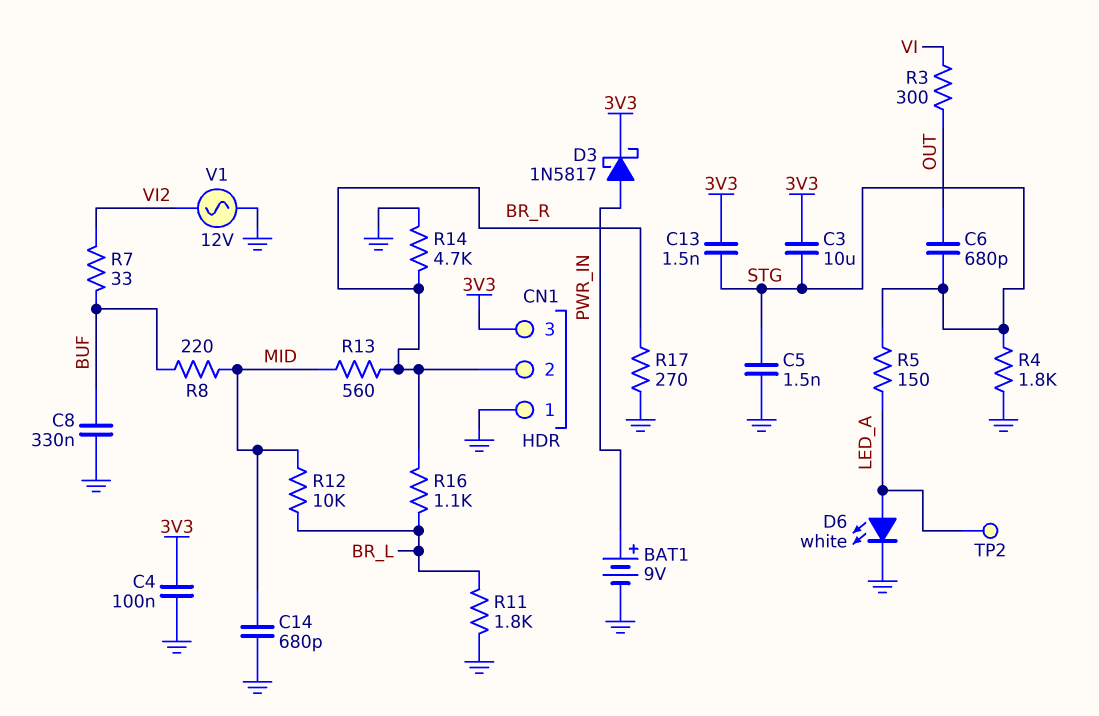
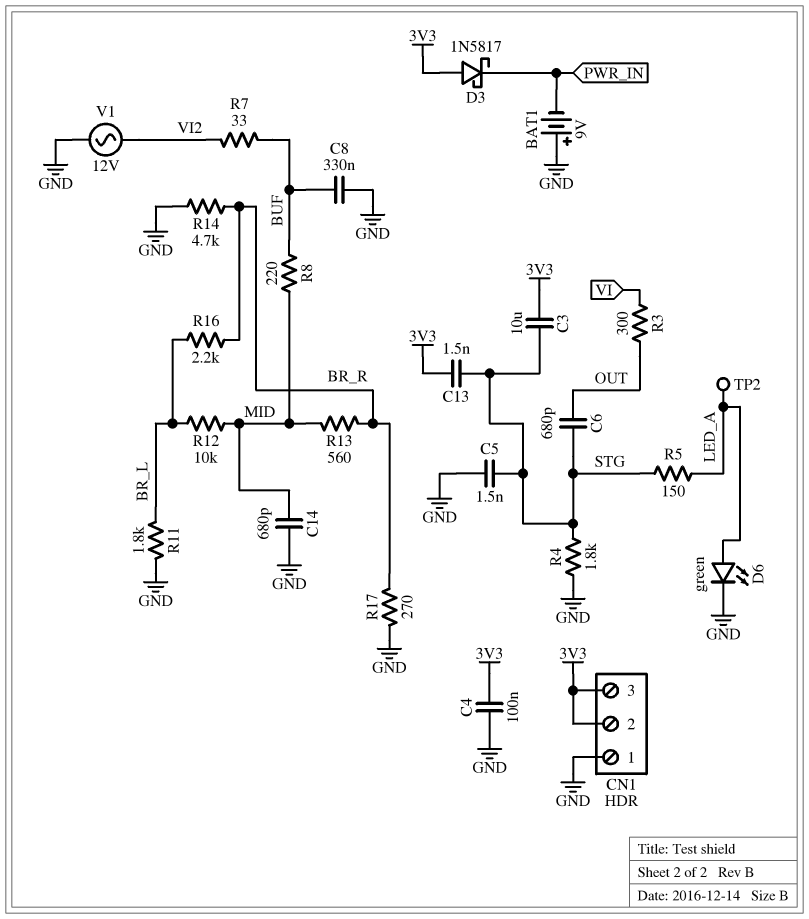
BAT1: 9V (plus PWR_IN, minus GND) -> 9V (plus GND, minus PWR_IN)
CN1 pin 2: BR_R -> 3V3
D3: schottky 1N5817 (A PWR_IN, K 3V3) -> schottky 1N5817 (A 3V3, K PWR_IN)
D6: LED white (A LED_A, K GND) -> LED green (A LED_A, K GND)
R16: 1.1k (BR_L, BR_R) -> 2.2k (BR_L, BR_R)

